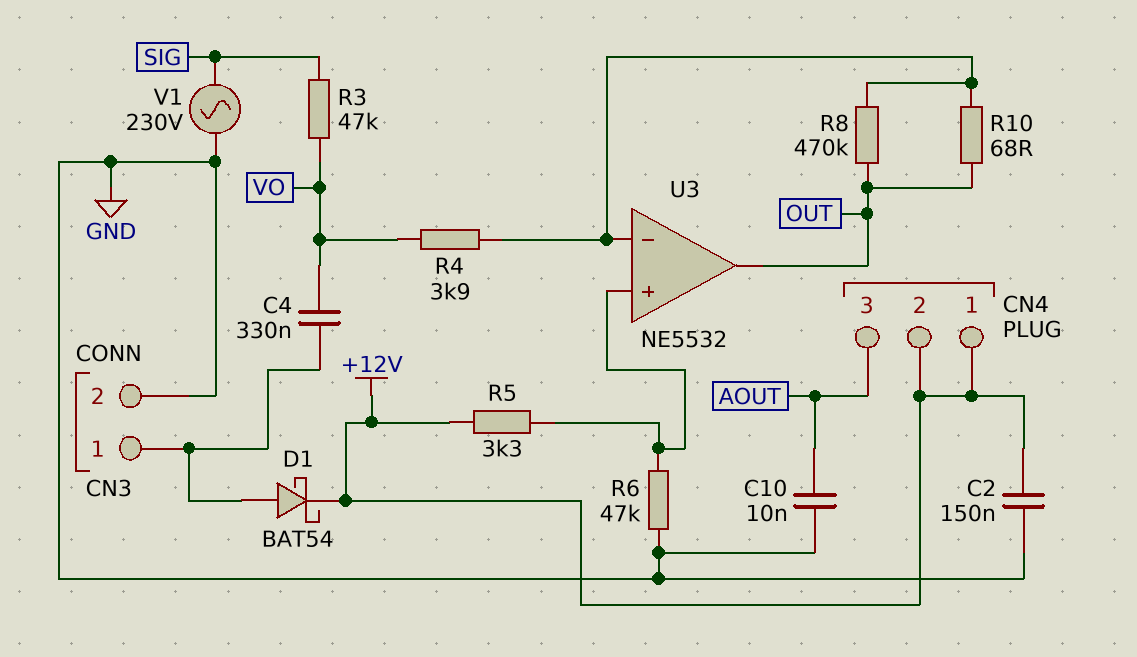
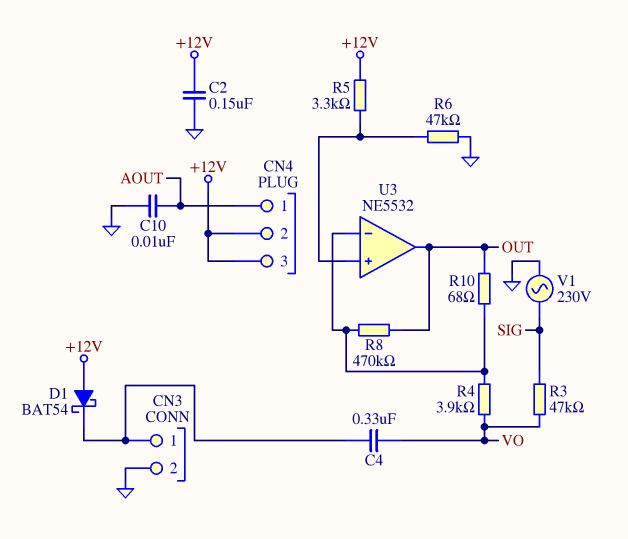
CN4 pin 1: +12V -> AOUT
CN4 pin 3: AOUT -> +12V
D1: schottky BAT54 (A CN3/1, K +12V) -> schottky BAT54 (A +12V, K CN3/1)

